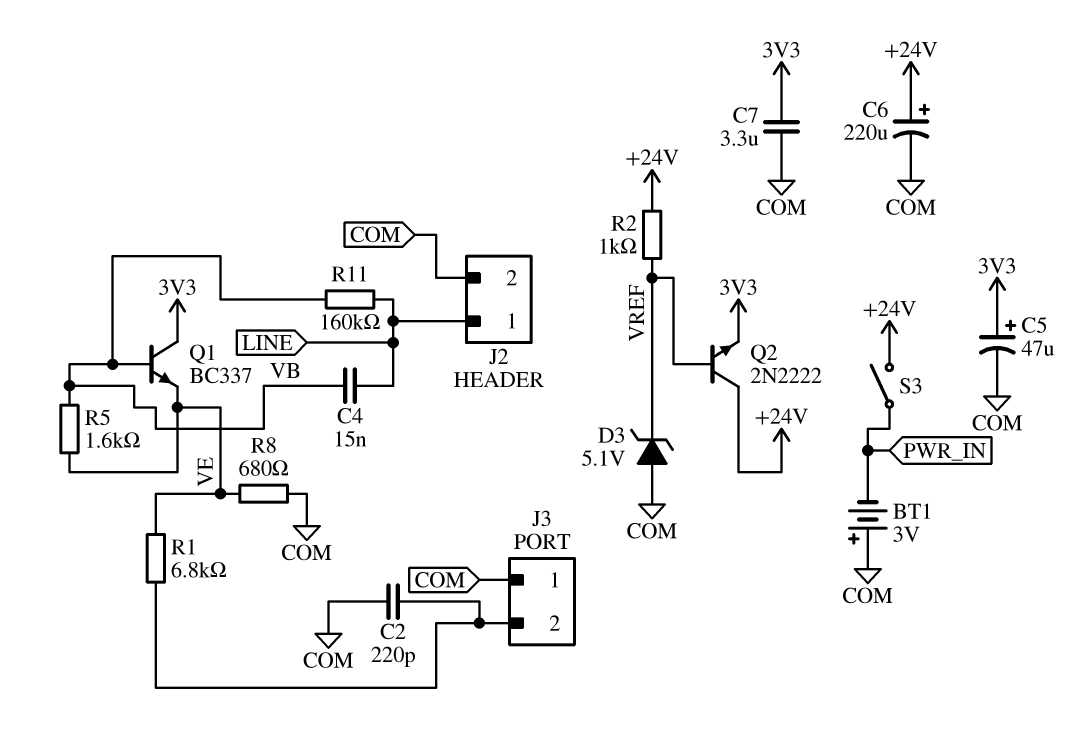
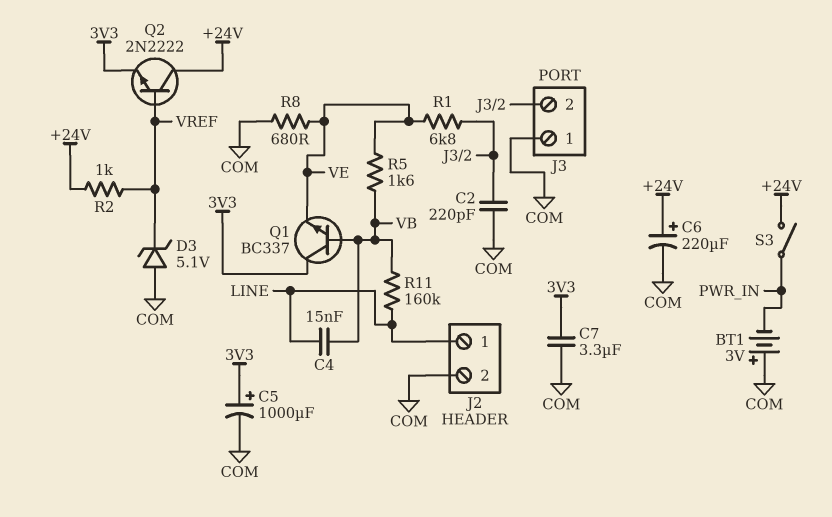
C5: 47uF (plus 3V3, minus COM) -> 1000uF (plus 3V3, minus COM)

